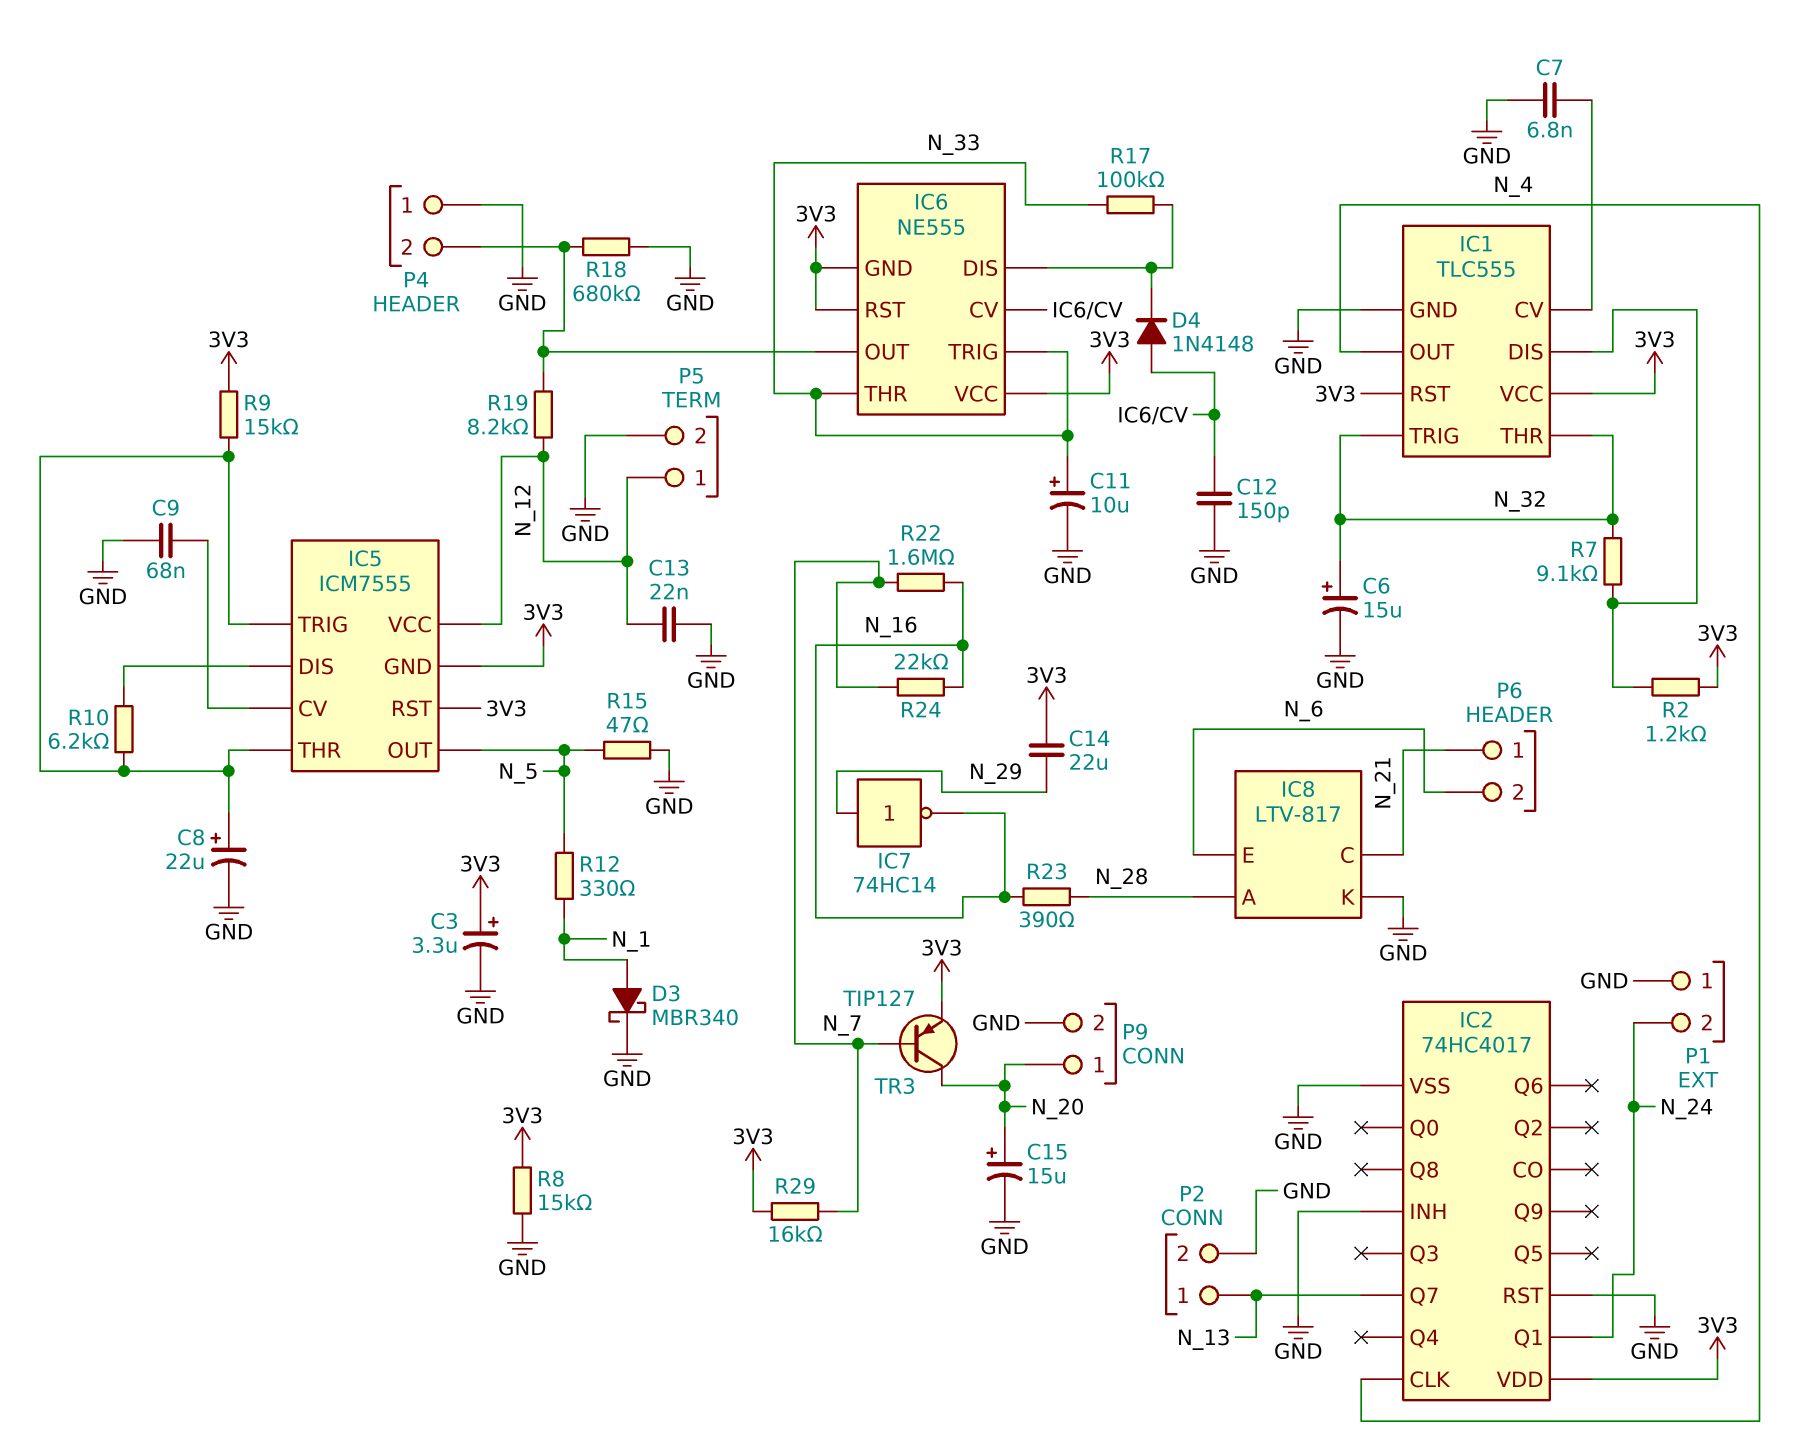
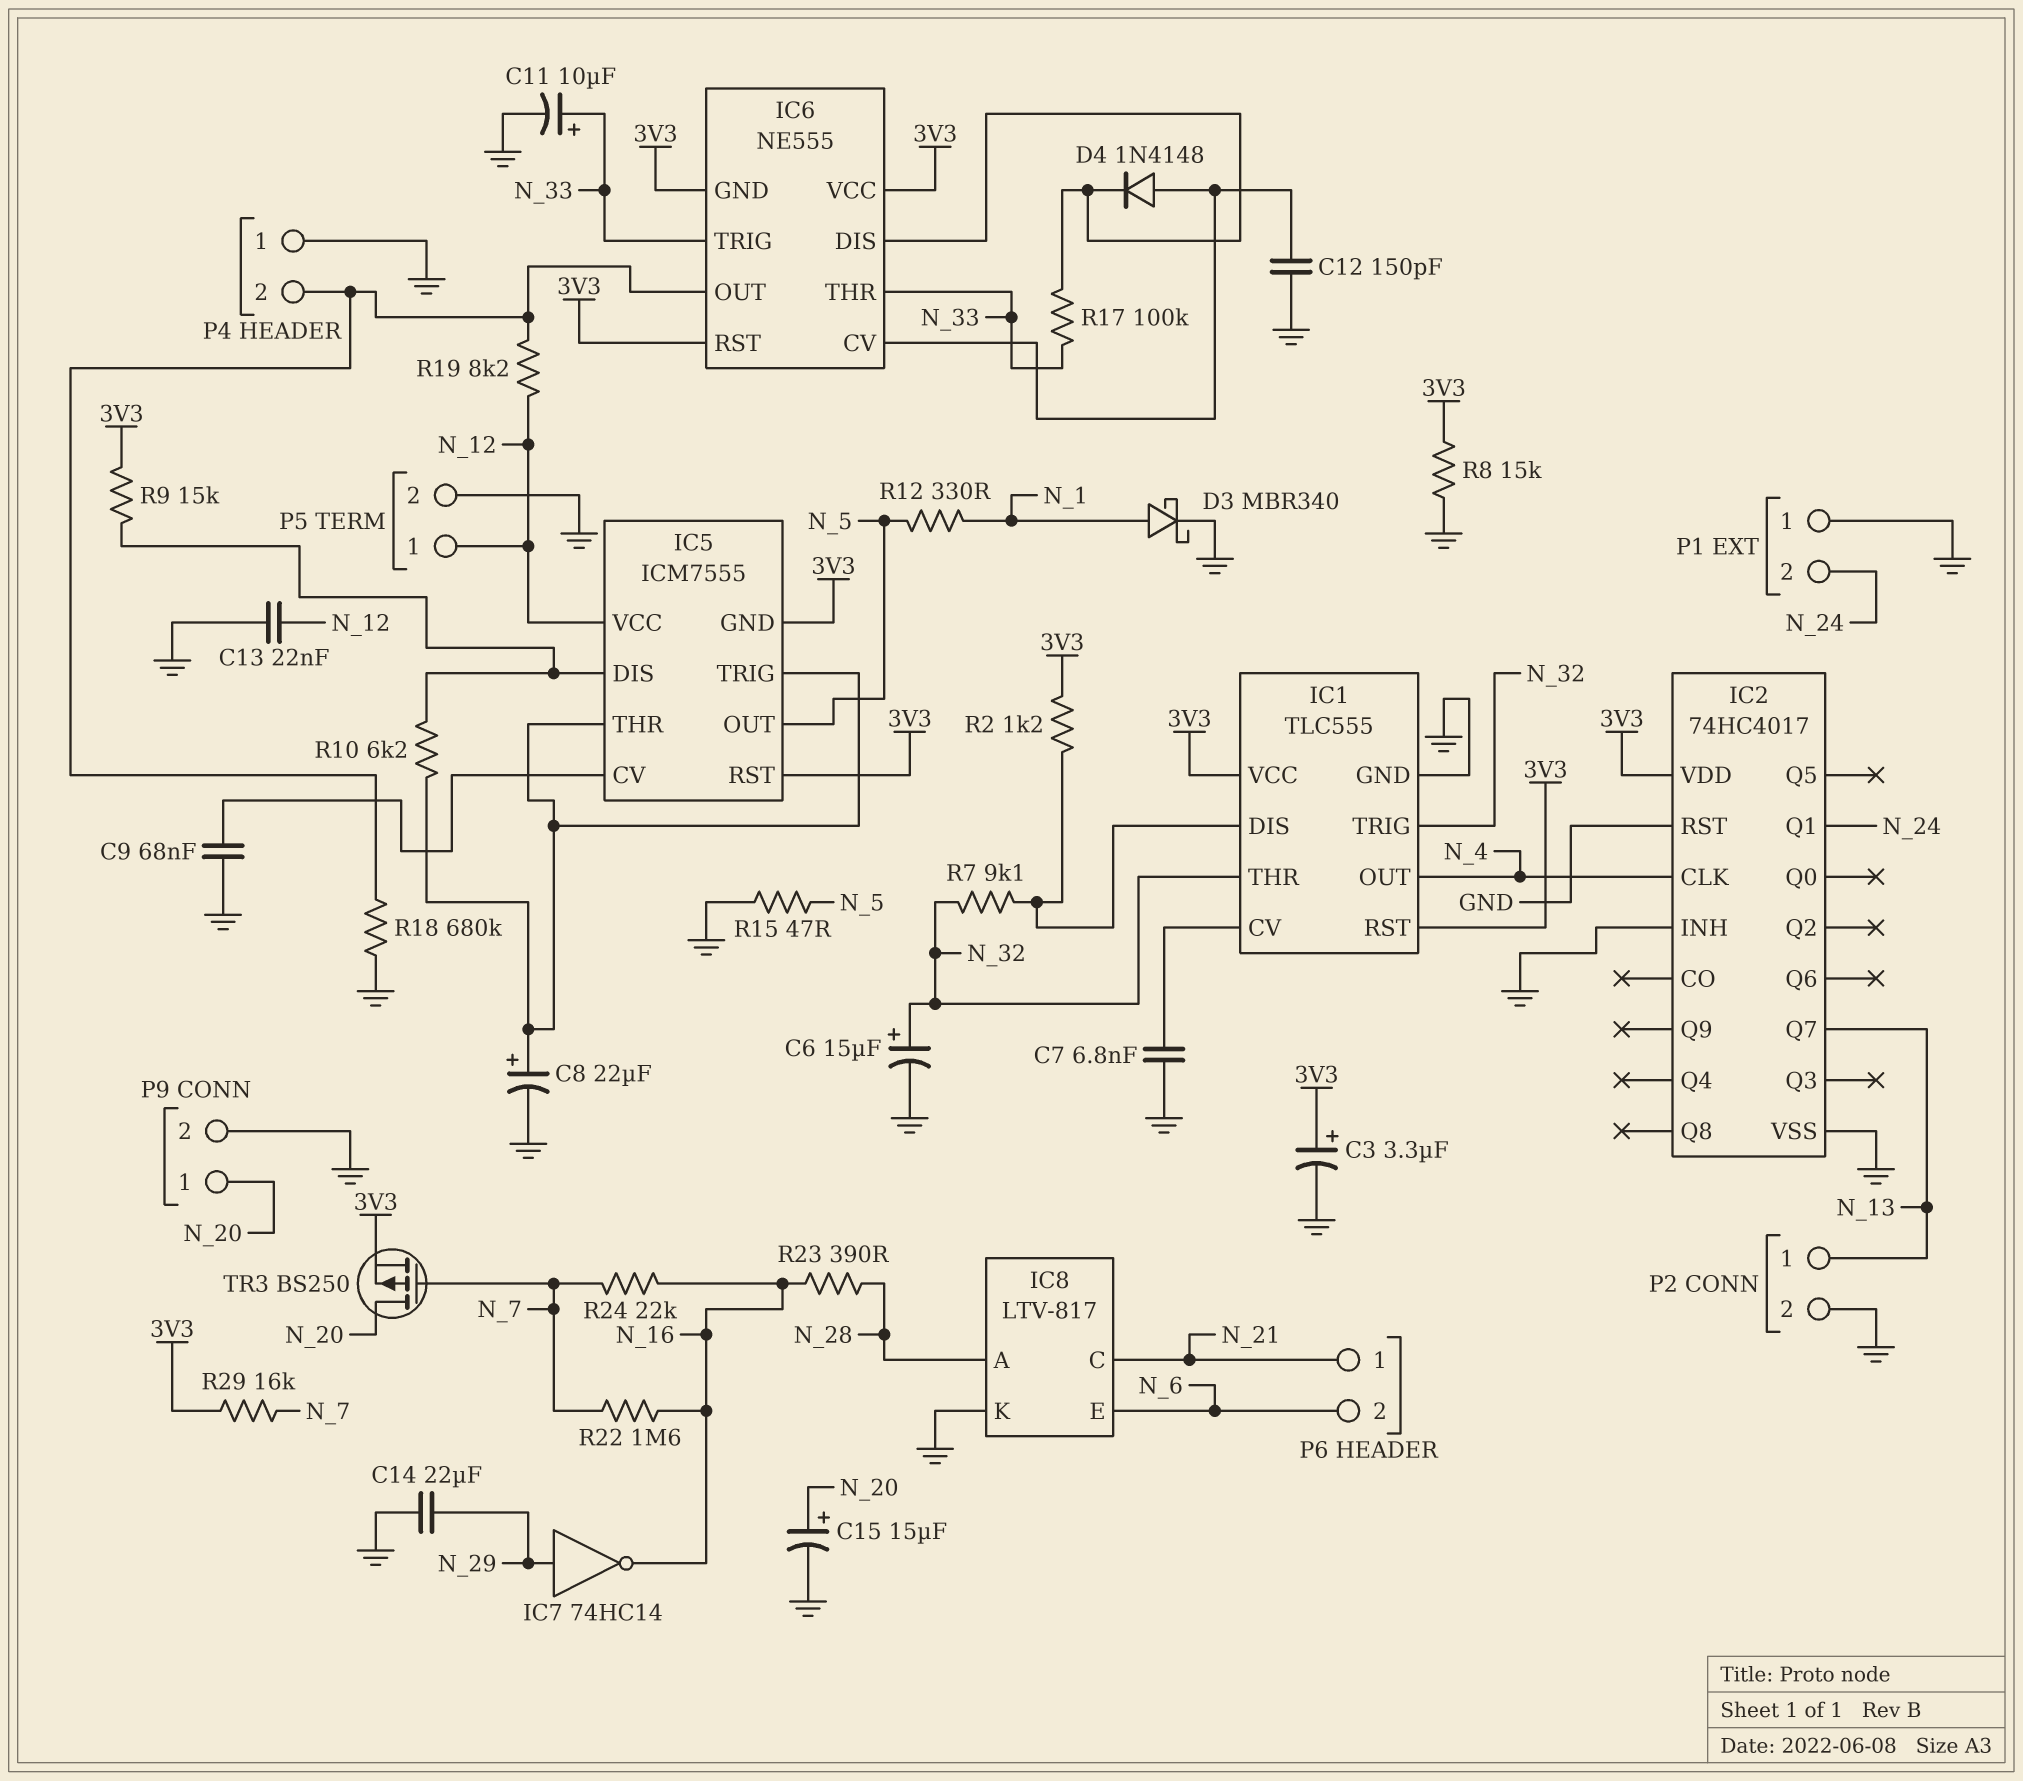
C14: 22uF (3V3, N_29) -> 22uF (GND, N_29)
R9: 15k (3V3, IC5/THR) -> 15k (3V3, IC5/DIS)
TR3: PNP TIP127 (B N_7, C N_20, E 3V3) -> PMOS BS250 (G N_7, D N_20, S 3V3)

